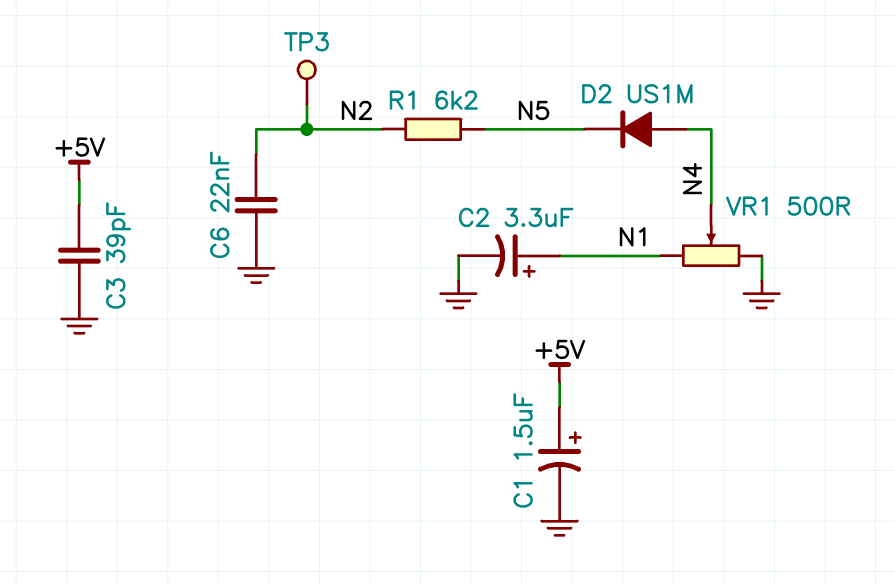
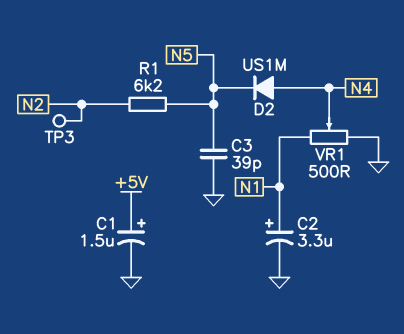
C3: 39pF (+5V, GND) -> 39pF (GND, N5)
C6: 22nF (GND, N2) -> none

